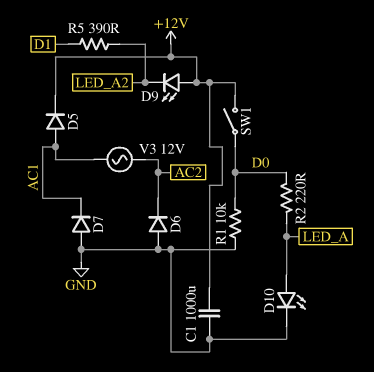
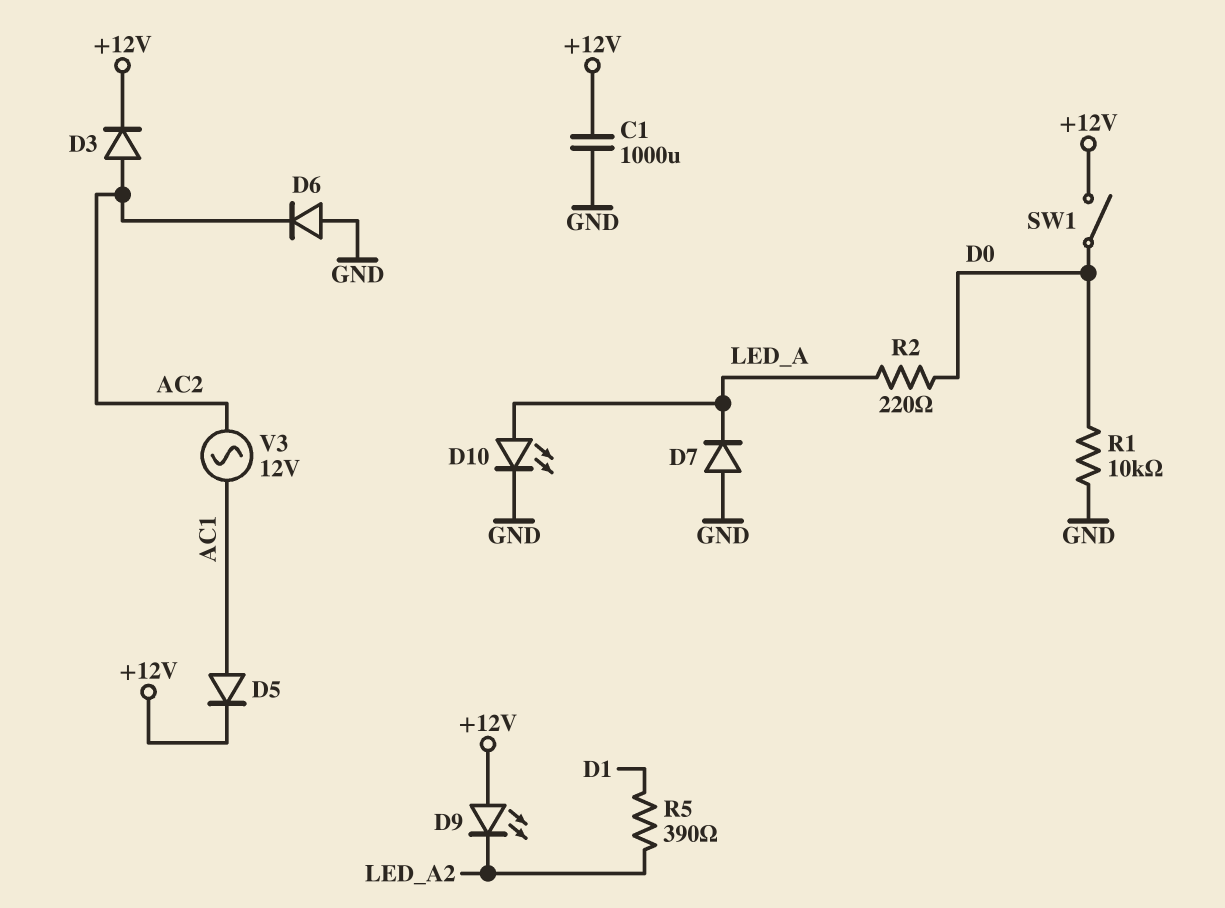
D3: none -> diode (A AC2, K +12V)
D7: diode (A GND, K AC1) -> diode (A GND, K LED_A)

